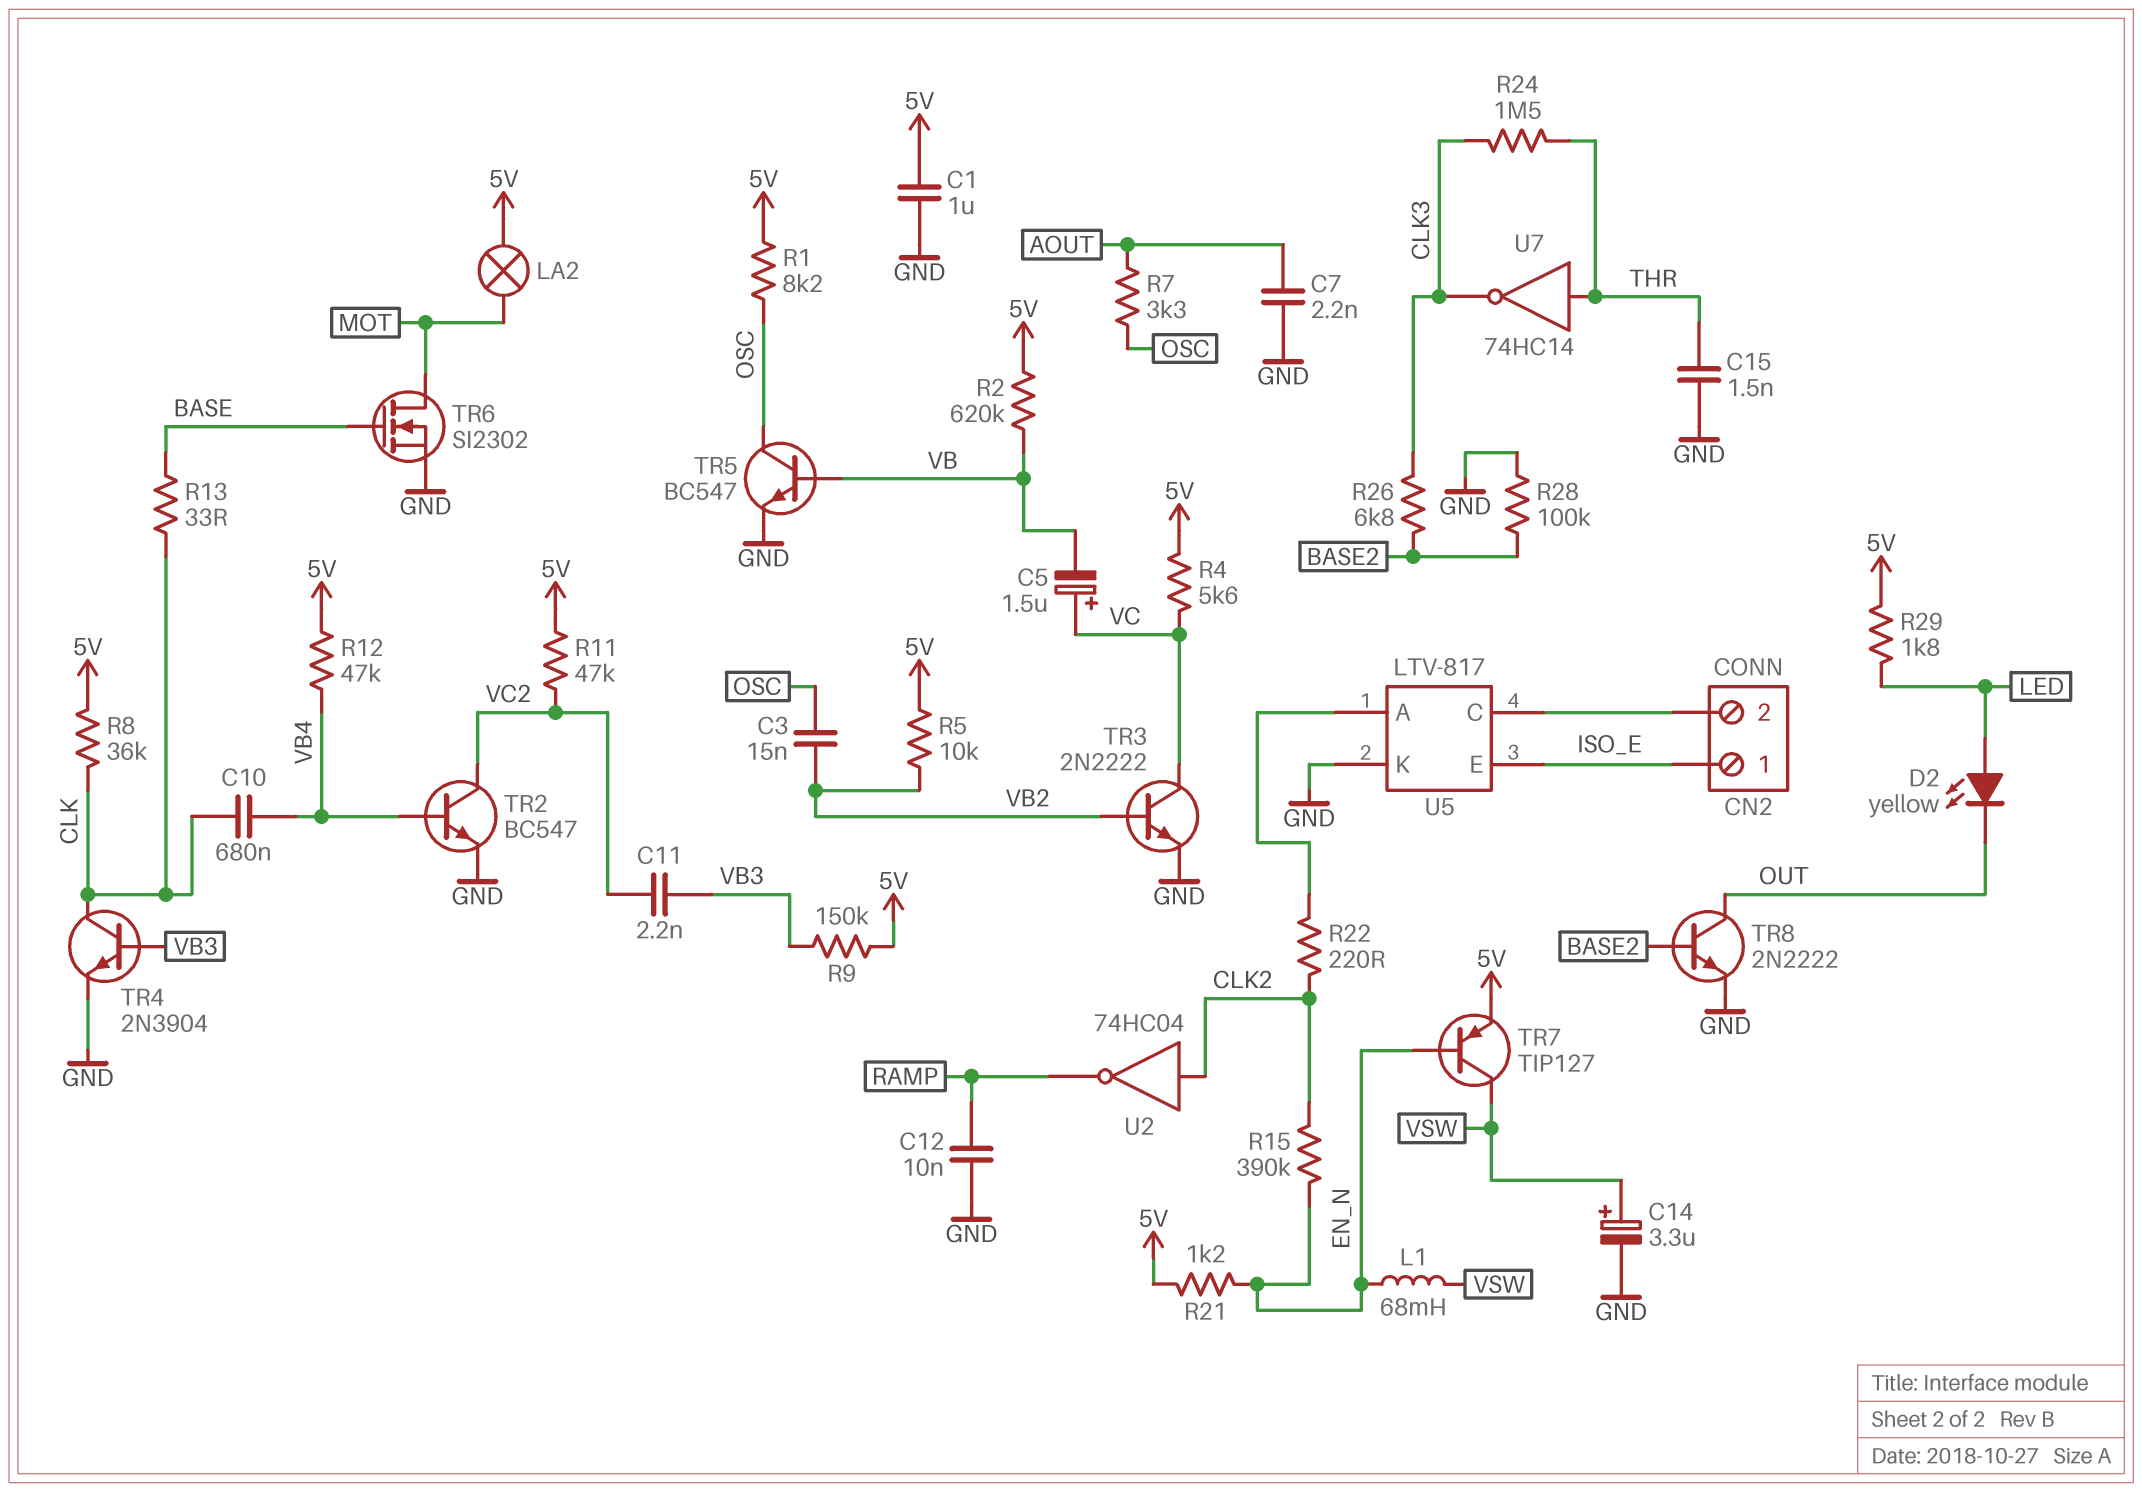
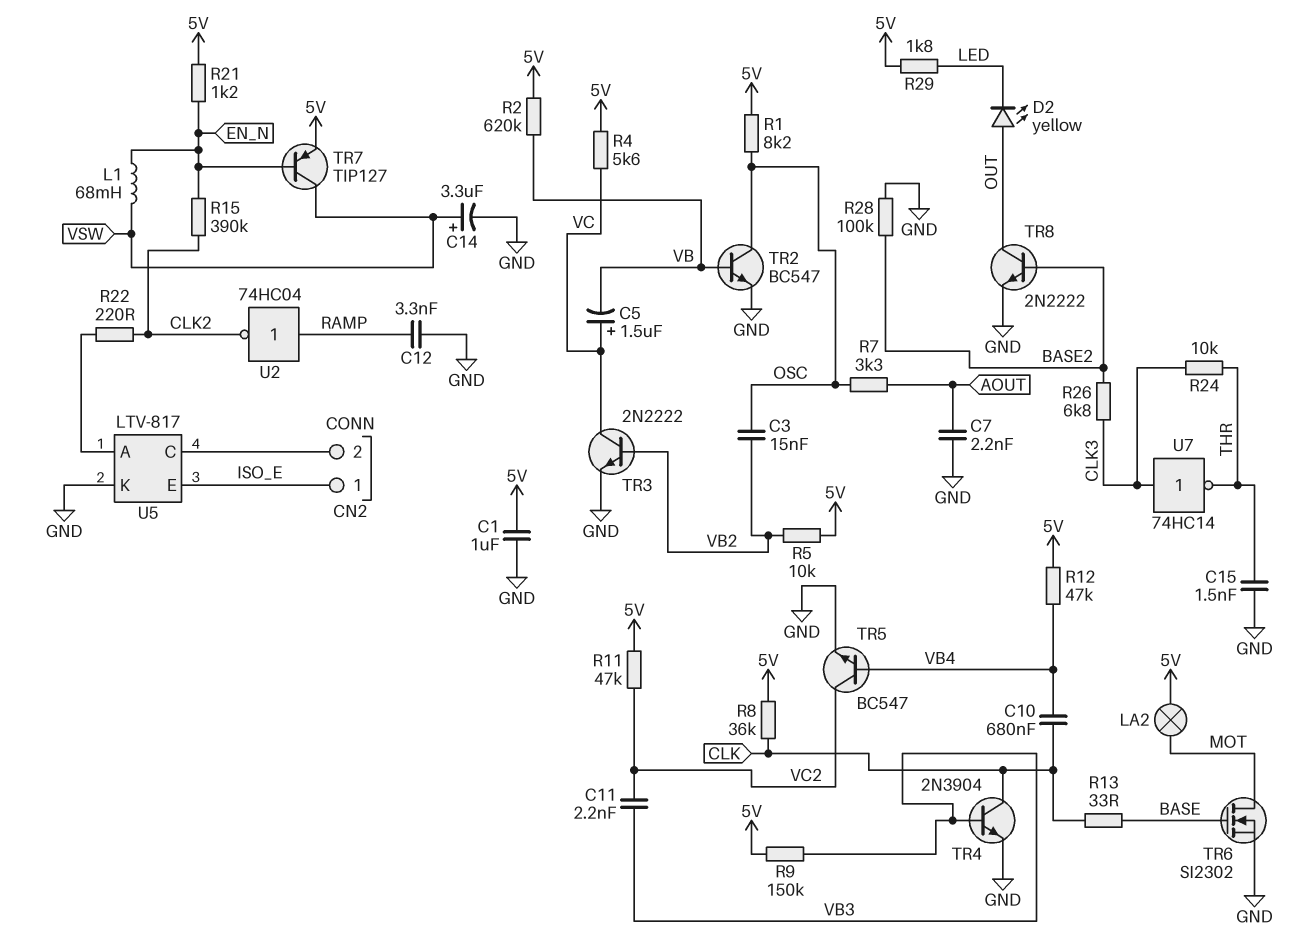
C12: 10nF (GND, RAMP) -> 3.3nF (GND, RAMP)
D2: LED yellow (A LED, K OUT) -> LED yellow (A OUT, K LED)
R24: 1.5M (CLK3, THR) -> 10k (CLK3, THR)
TR2: NPN BC547 (B VB4, C VC2, E GND) -> NPN BC547 (B VB, C OSC, E GND)
TR5: NPN BC547 (B VB, C OSC, E GND) -> NPN BC547 (B VB4, C VC2, E GND)
U2: NOT 74HC04 (in CLK2, out RAMP) -> NOT 74HC04 (in RAMP, out CLK2)
U7: NOT 74HC14 (in THR, out CLK3) -> NOT 74HC14 (in CLK3, out THR)

